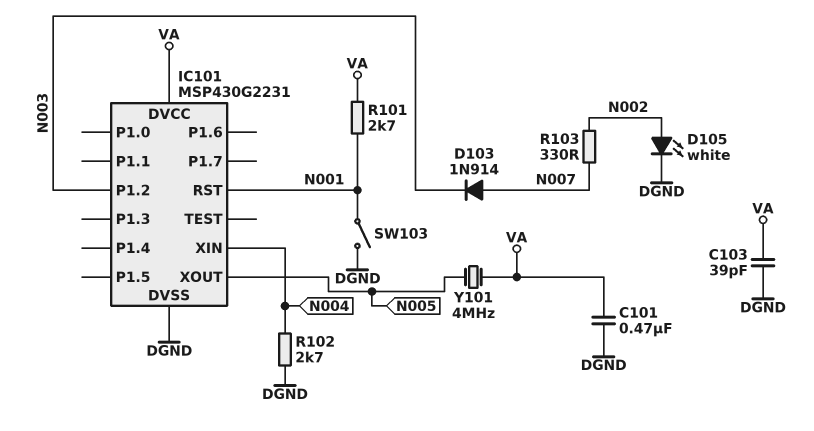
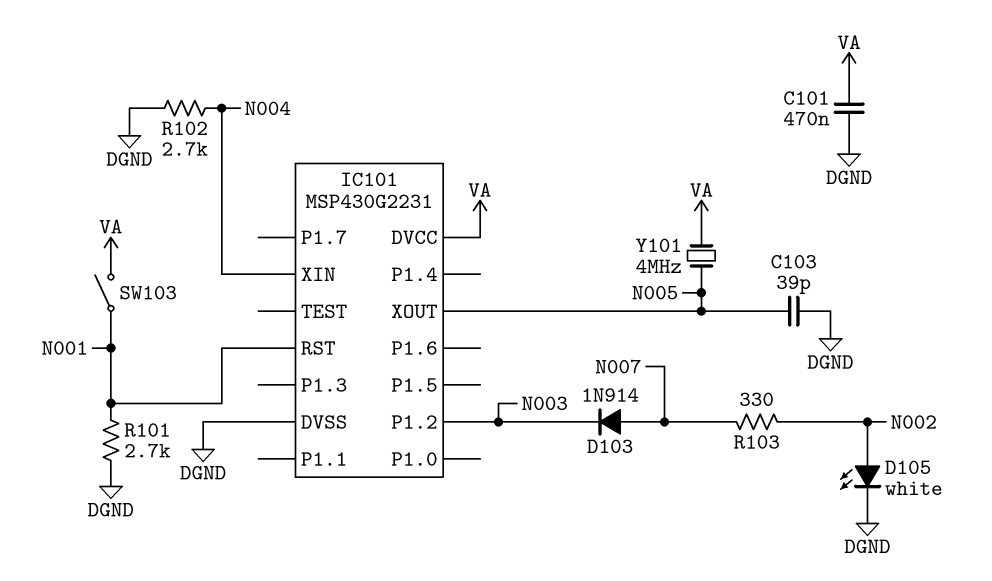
C103: 39pF (DGND, VA) -> 39pF (DGND, N005)
R101: 2.7k (N001, VA) -> 2.7k (DGND, N001)
SW103: switch (DGND, N001) -> switch (N001, VA)

